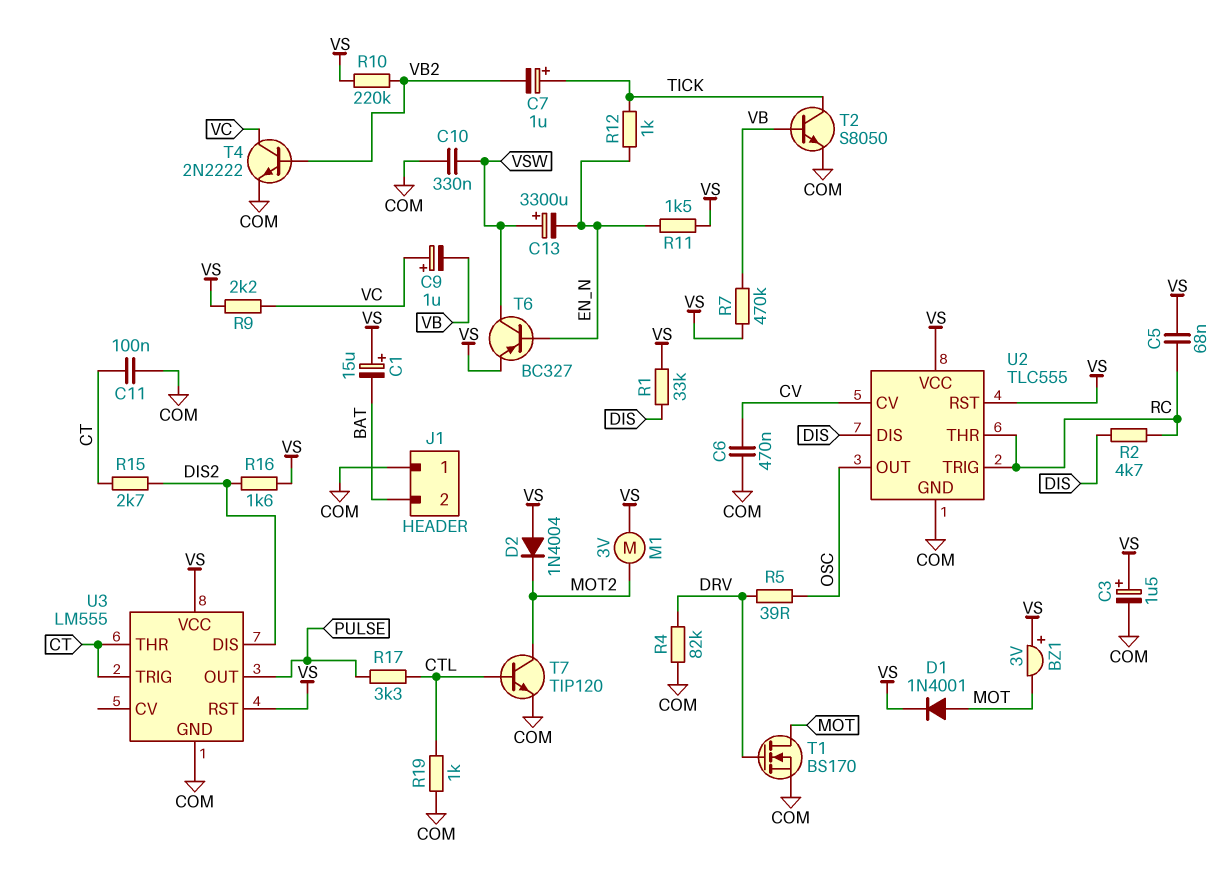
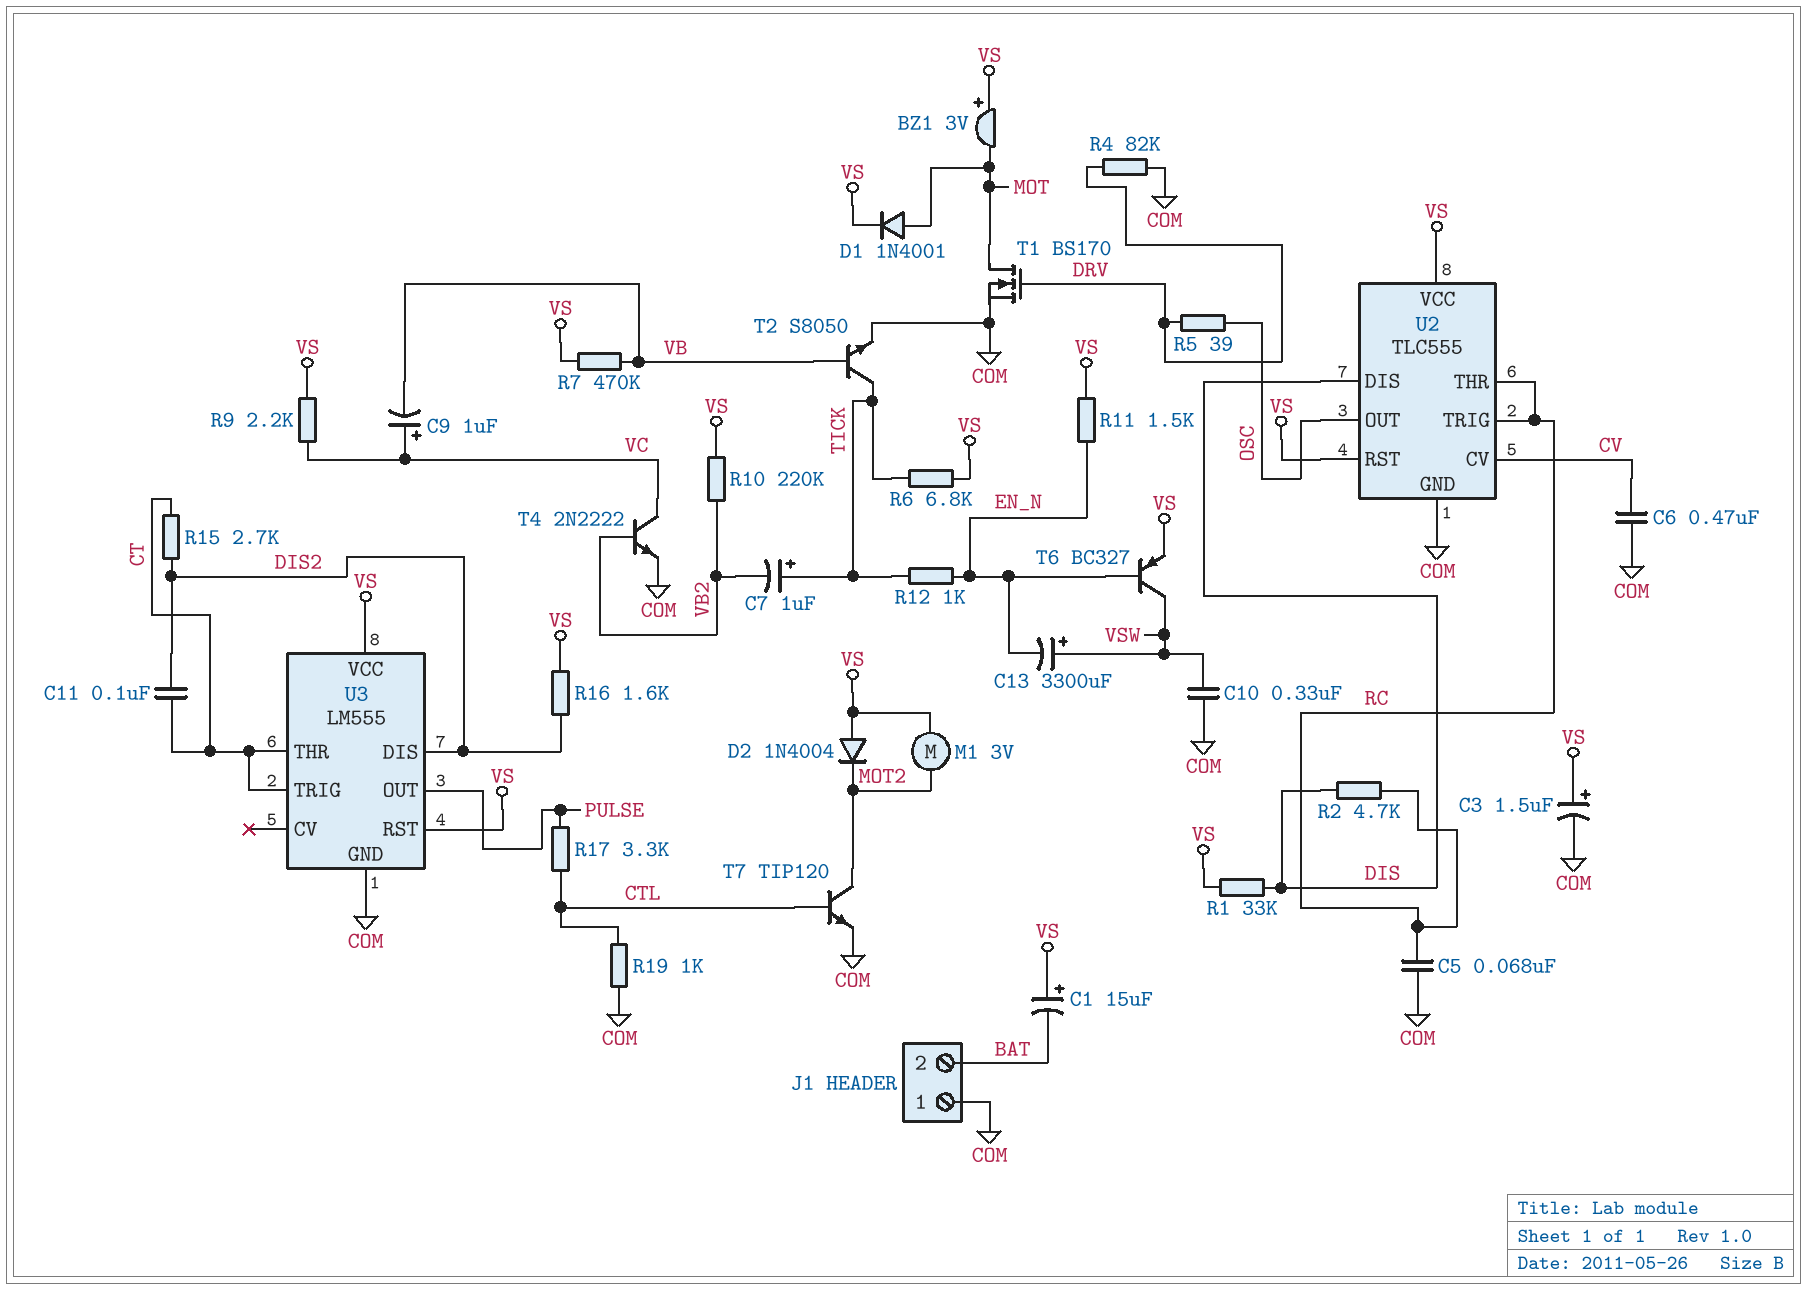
C5: 68nF (RC, VS) -> 68nF (COM, RC)
C11: 100nF (COM, CT) -> 100nF (CT, DIS2)
R6: none -> 6.8k (TICK, VS)

